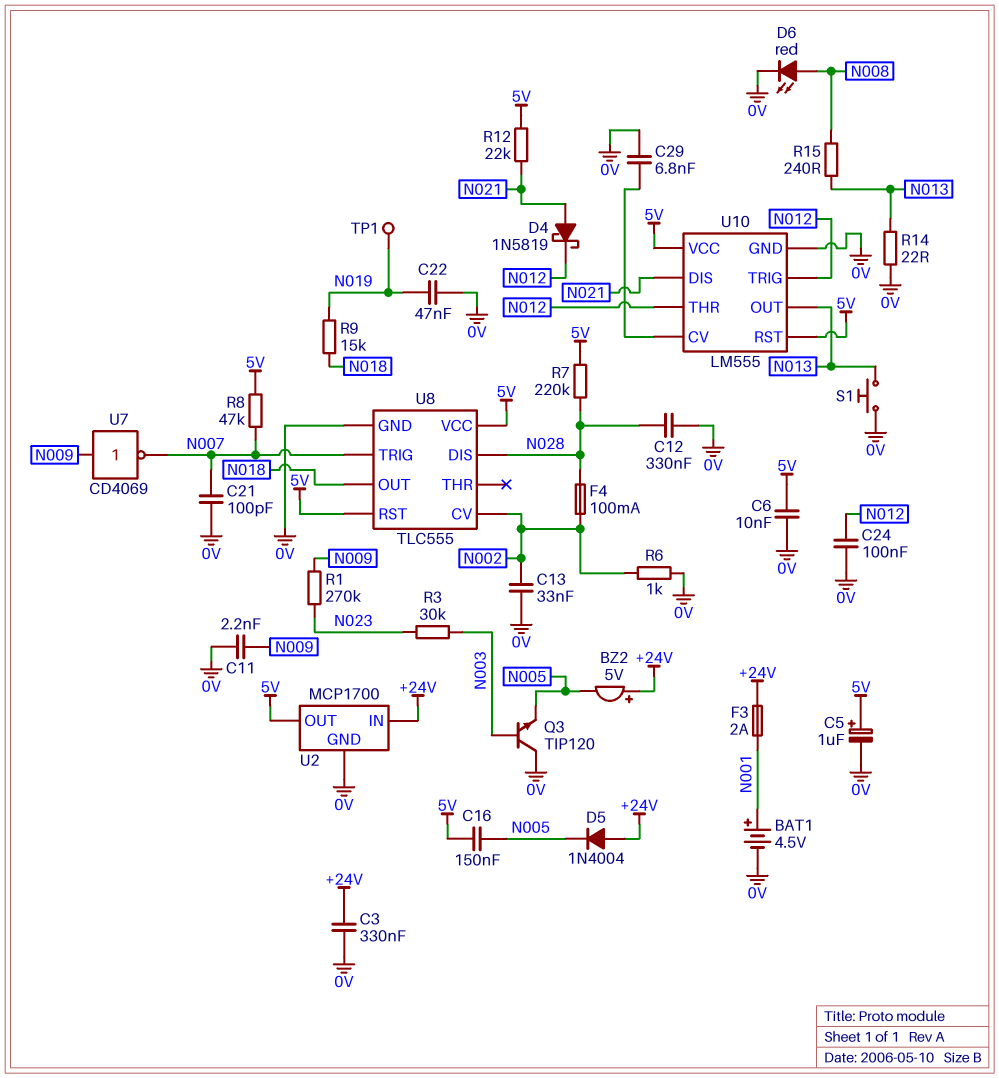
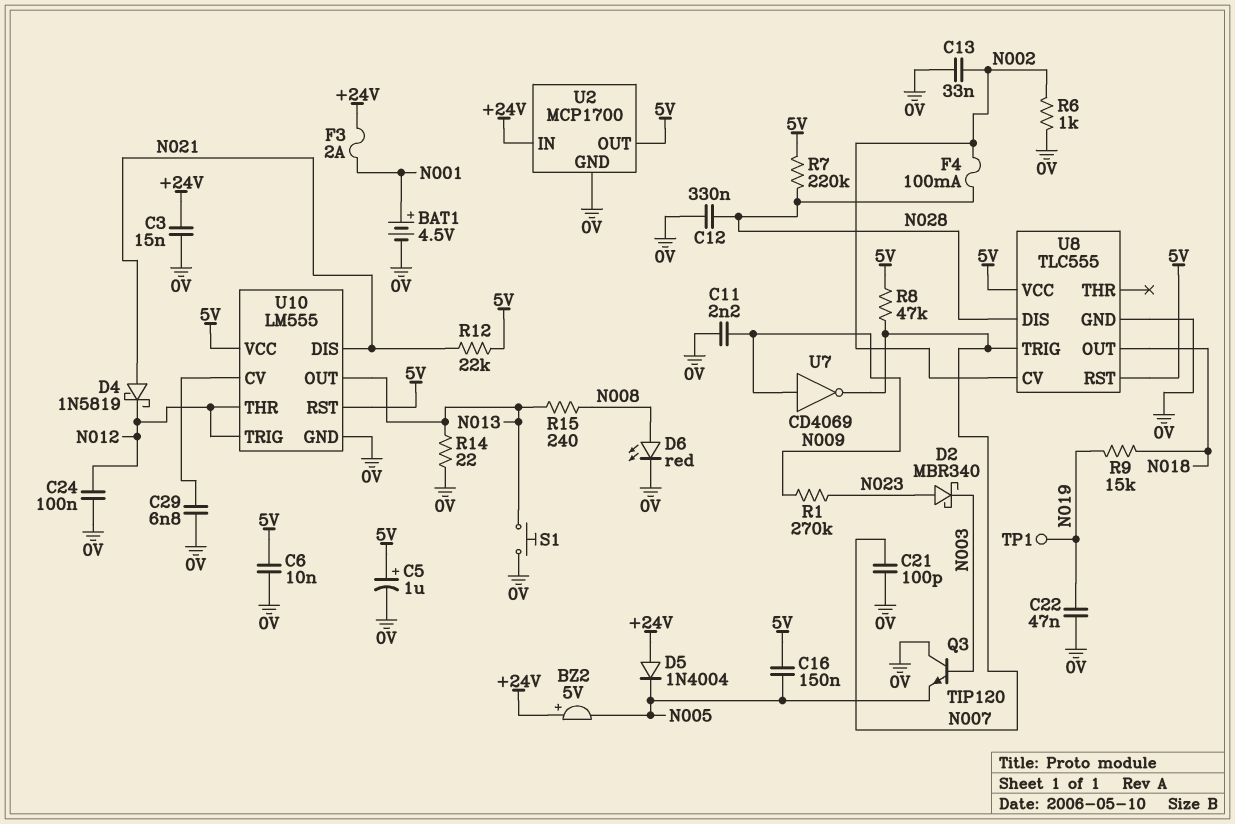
C3: 330nF (+24V, 0V) -> 15nF (+24V, 0V)
D2: none -> schottky MBR340 (A N023, K N003)
R3: 30k (N003, N023) -> none

